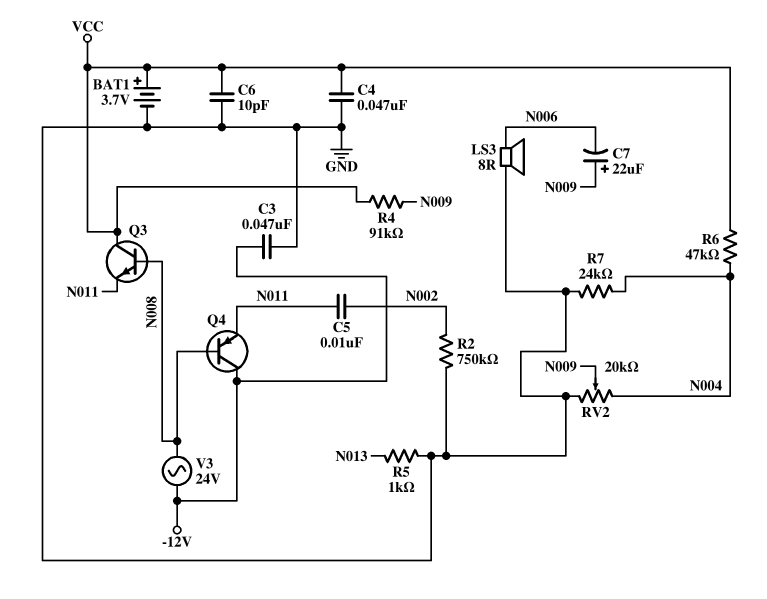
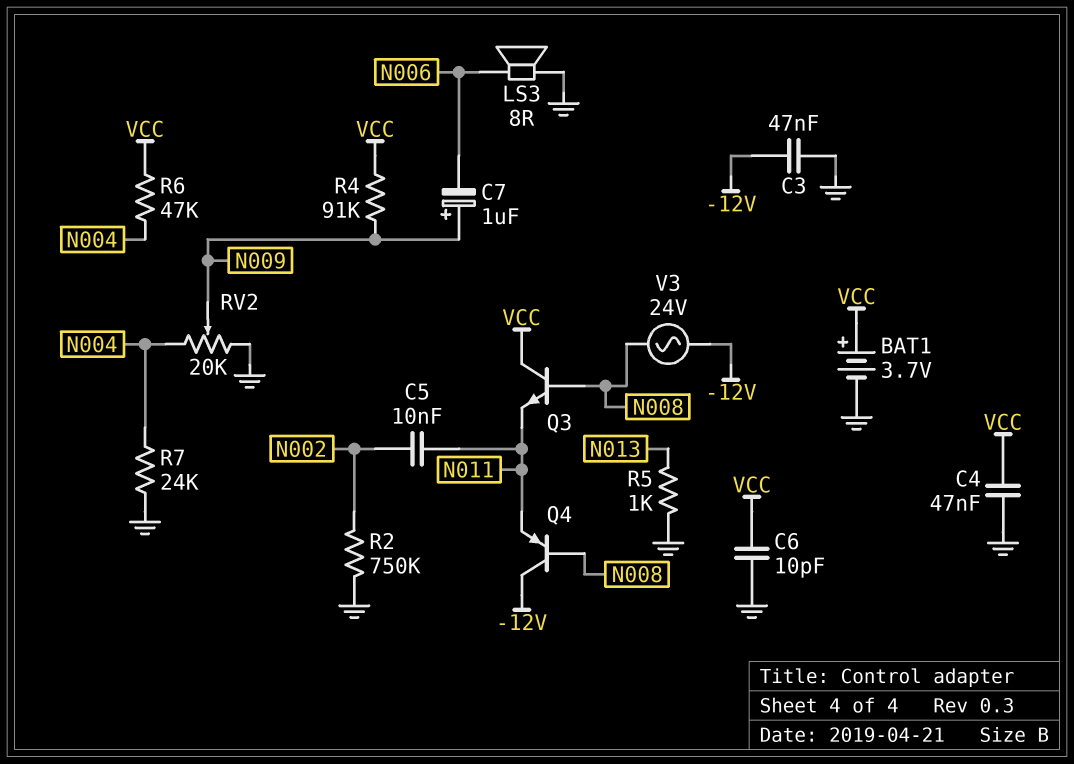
C7: 22uF (plus N009, minus N006) -> 1uF (plus N009, minus N006)

